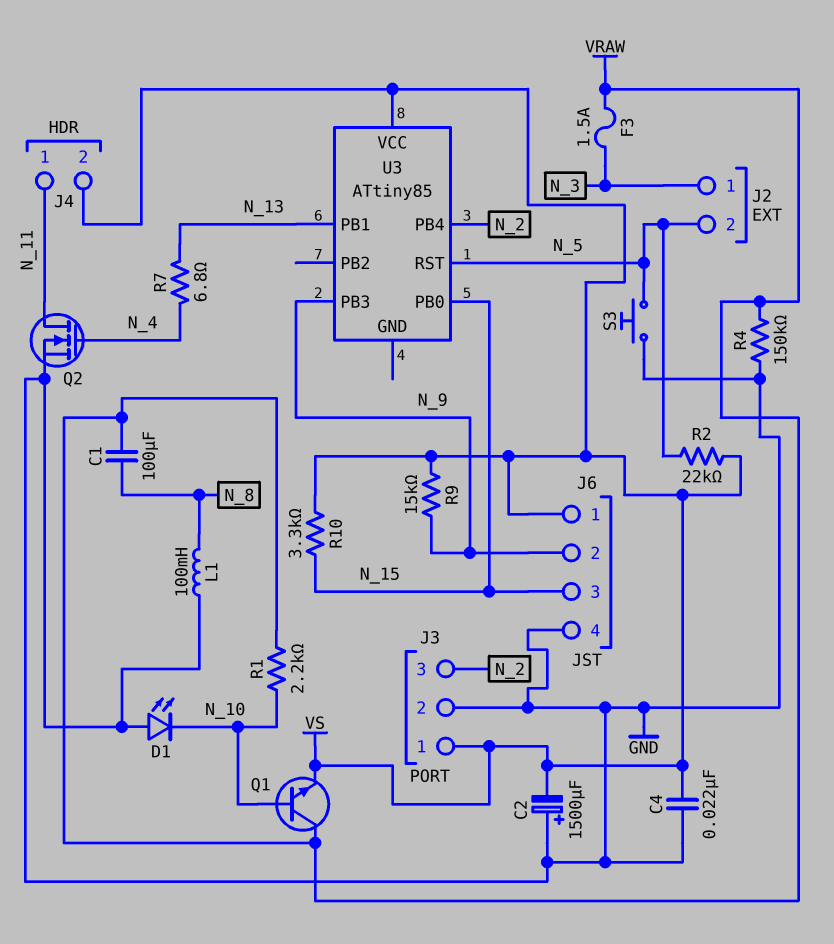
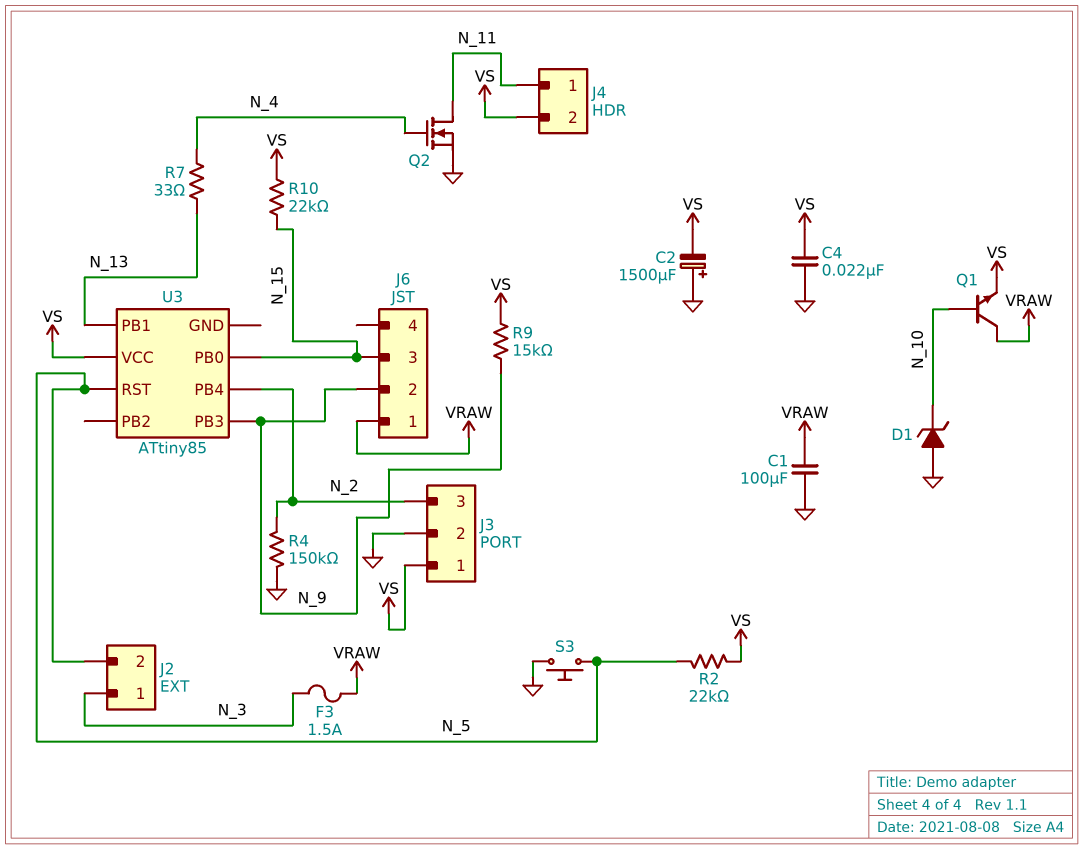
C1: 100uF (N_8, VRAW) -> 100uF (GND, VRAW)
D1: LED (A GND, K N_10) -> zener (A GND, K N_10)
J6 pin 1: VS -> VRAW
J6 pin 4: GND -> none
L1: 100mH (GND, N_8) -> none
R1: 2.2k (N_10, VRAW) -> none
R4: 150k (GND, VRAW) -> 150k (GND, N_2)
R7: 6.8 (N_4, N_13) -> 33 (N_4, N_13)
R10: 3.3k (N_15, VS) -> 22k (N_15, VS)

